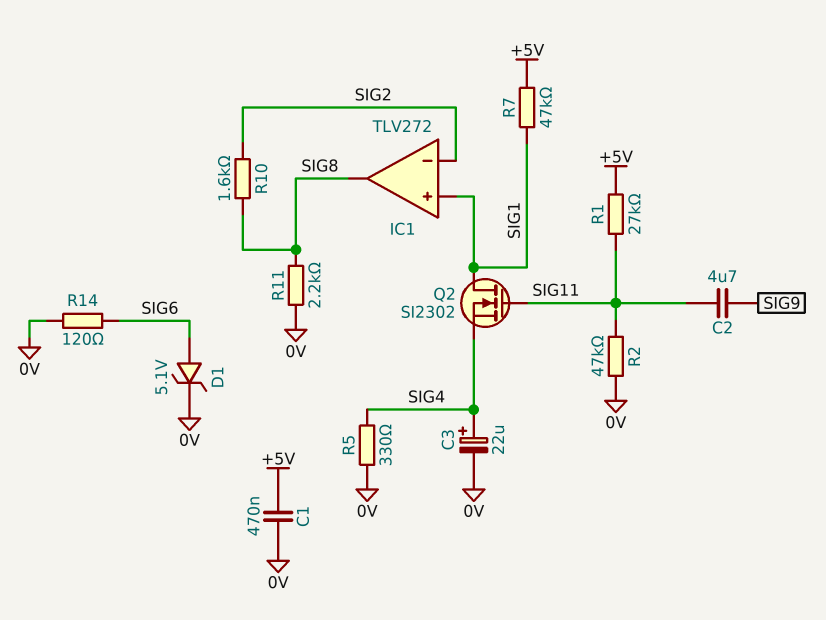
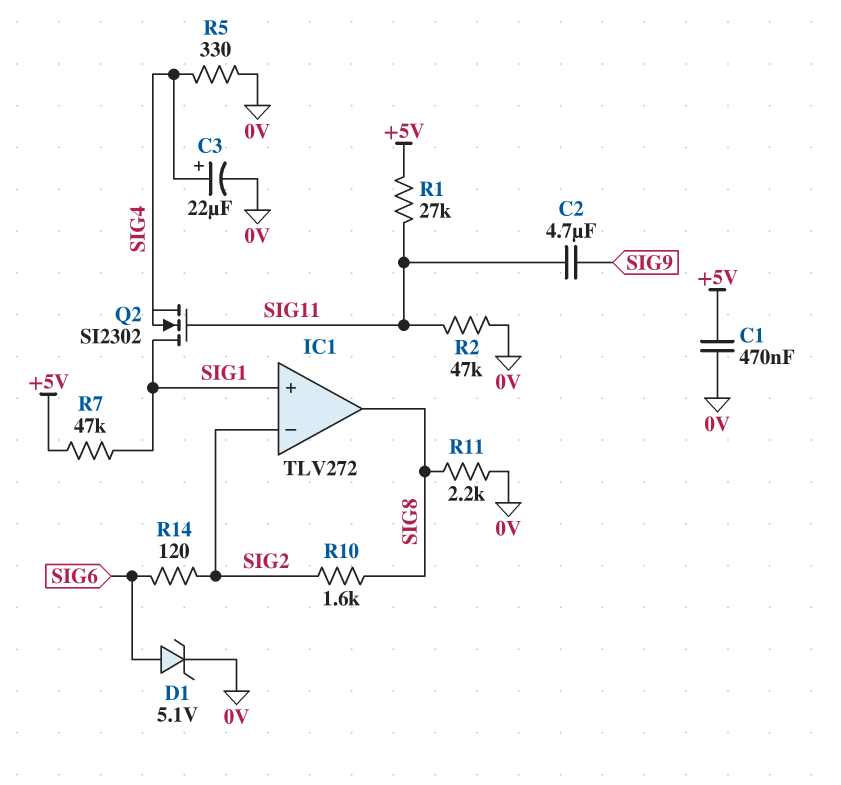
R14: 120 (0V, SIG6) -> 120 (SIG2, SIG6)

